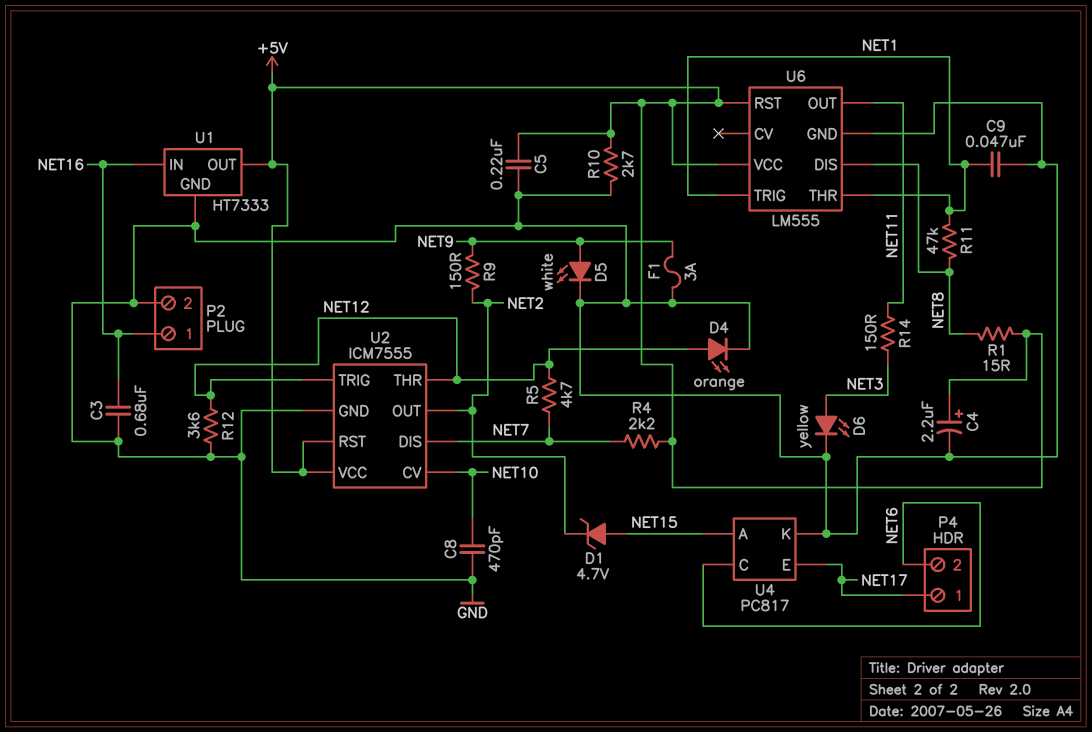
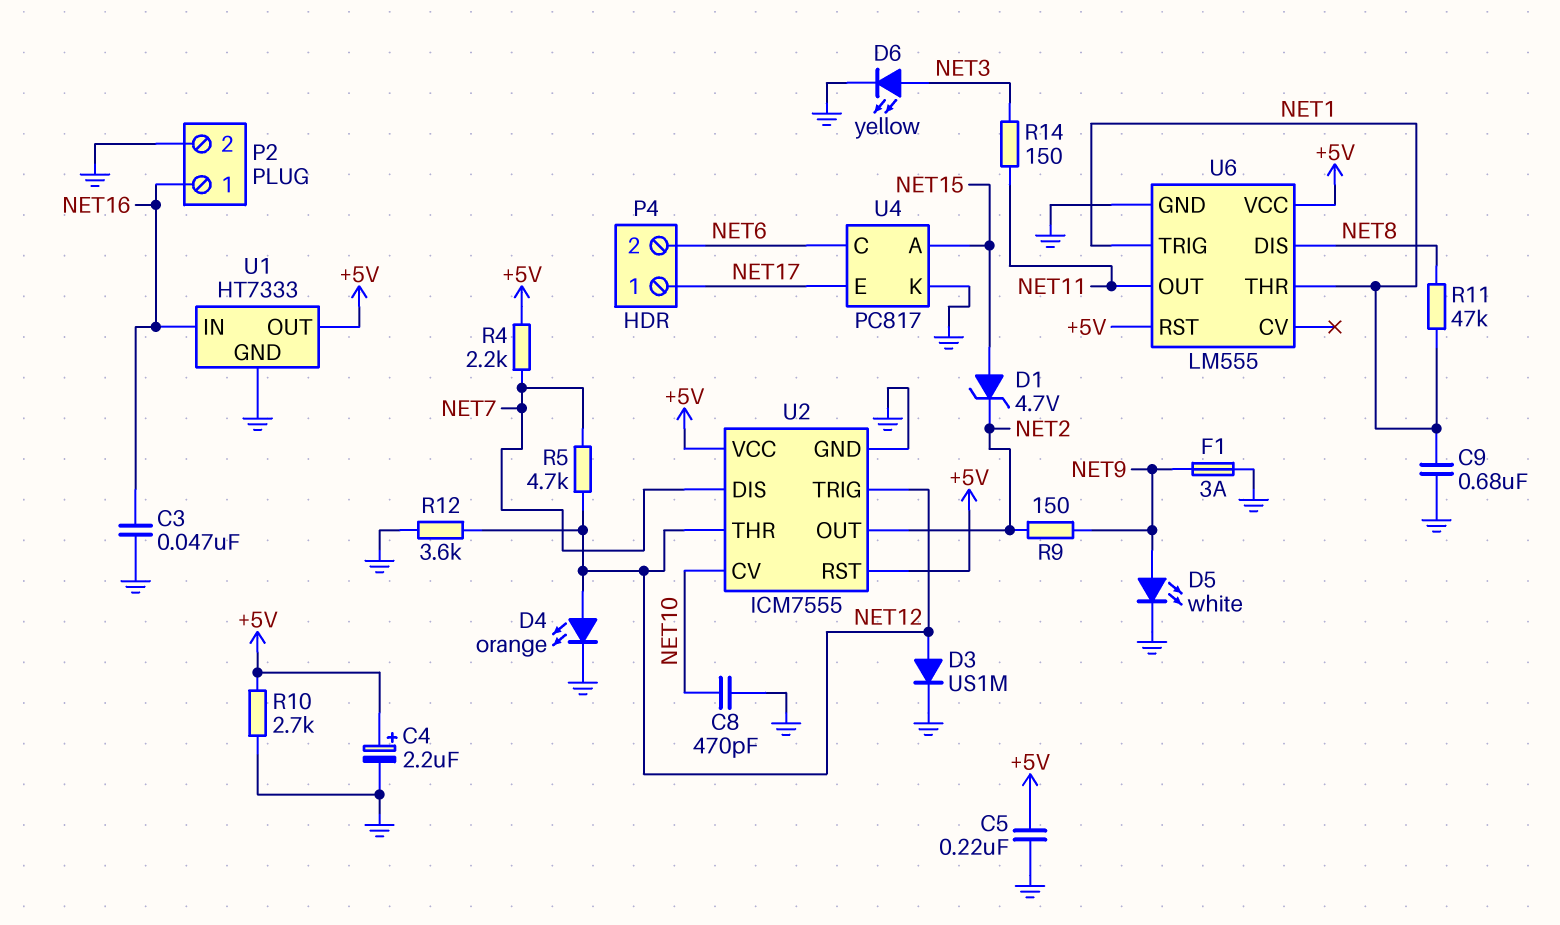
C3: 680nF (GND, NET16) -> 47nF (GND, NET16)
C9: 47nF (GND, NET1) -> 680nF (GND, NET1)
D3: none -> diode US1M (A NET12, K GND)
R1: 15 (+5V, NET8) -> none

